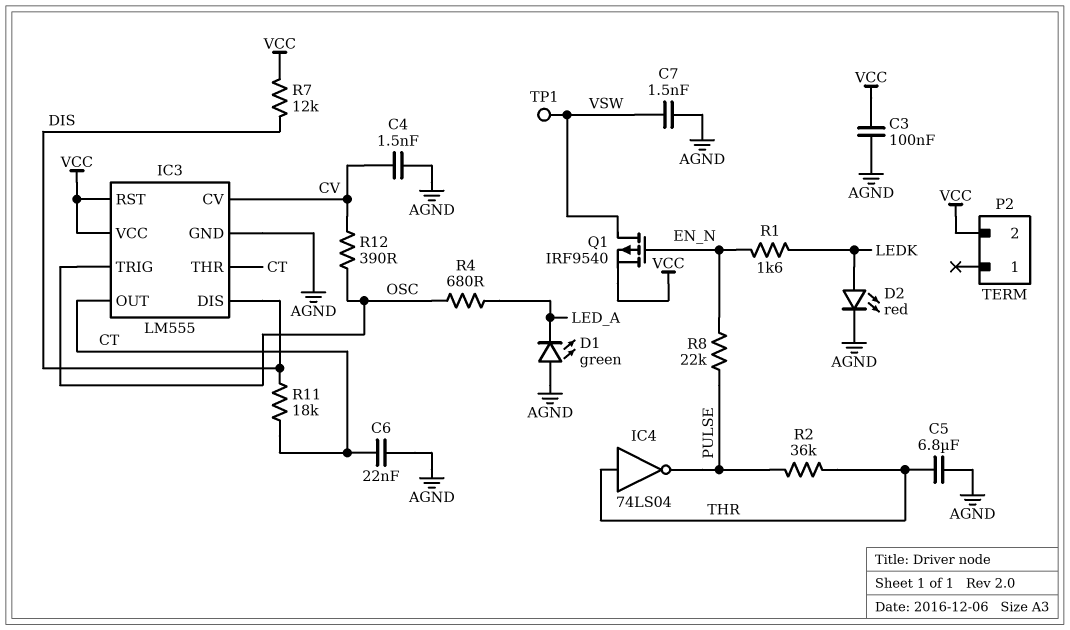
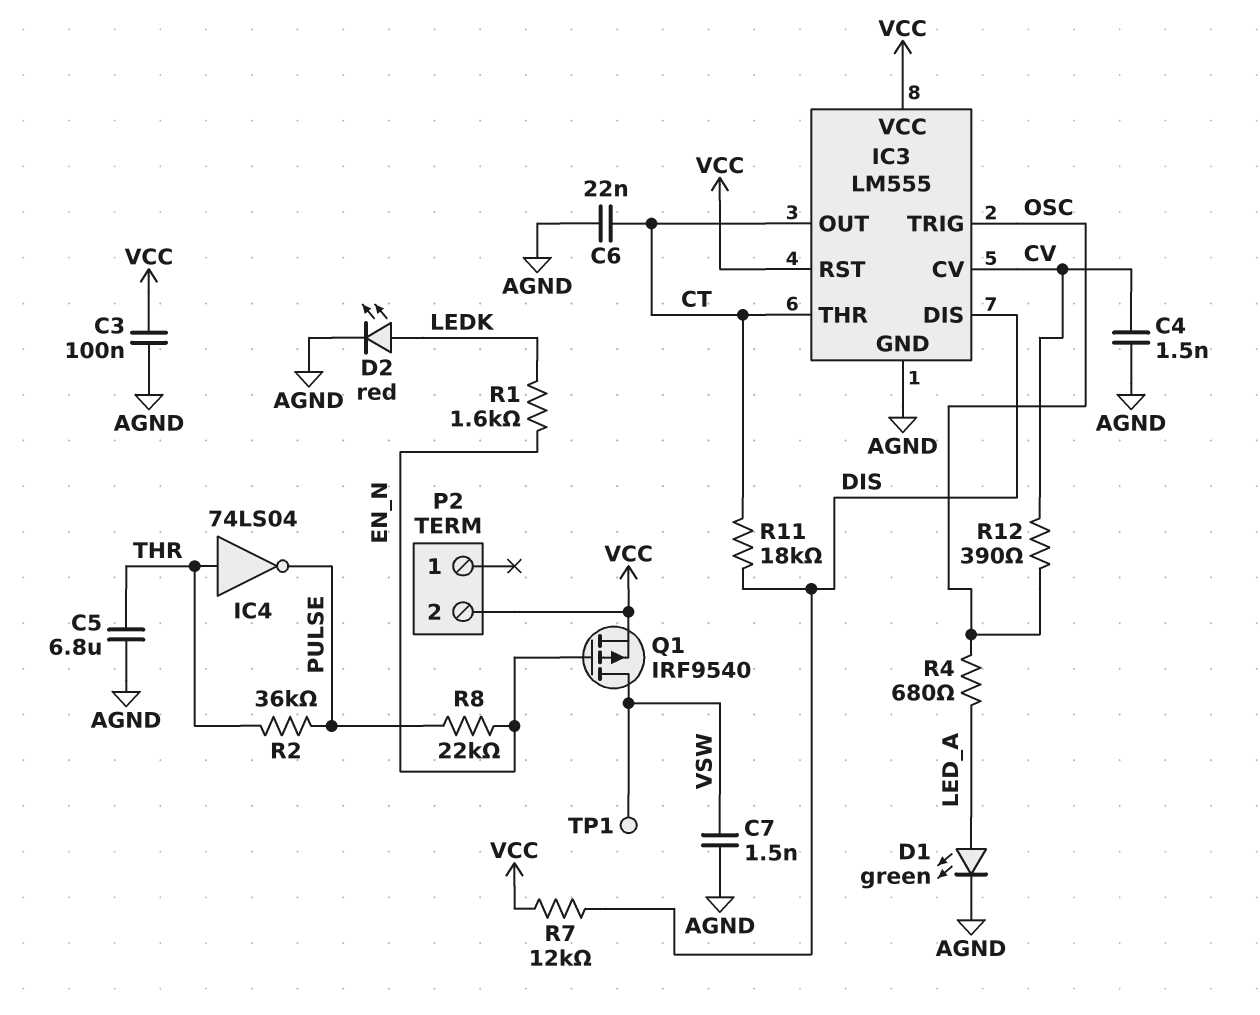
D1: LED green (A AGND, K LED_A) -> LED green (A LED_A, K AGND)

